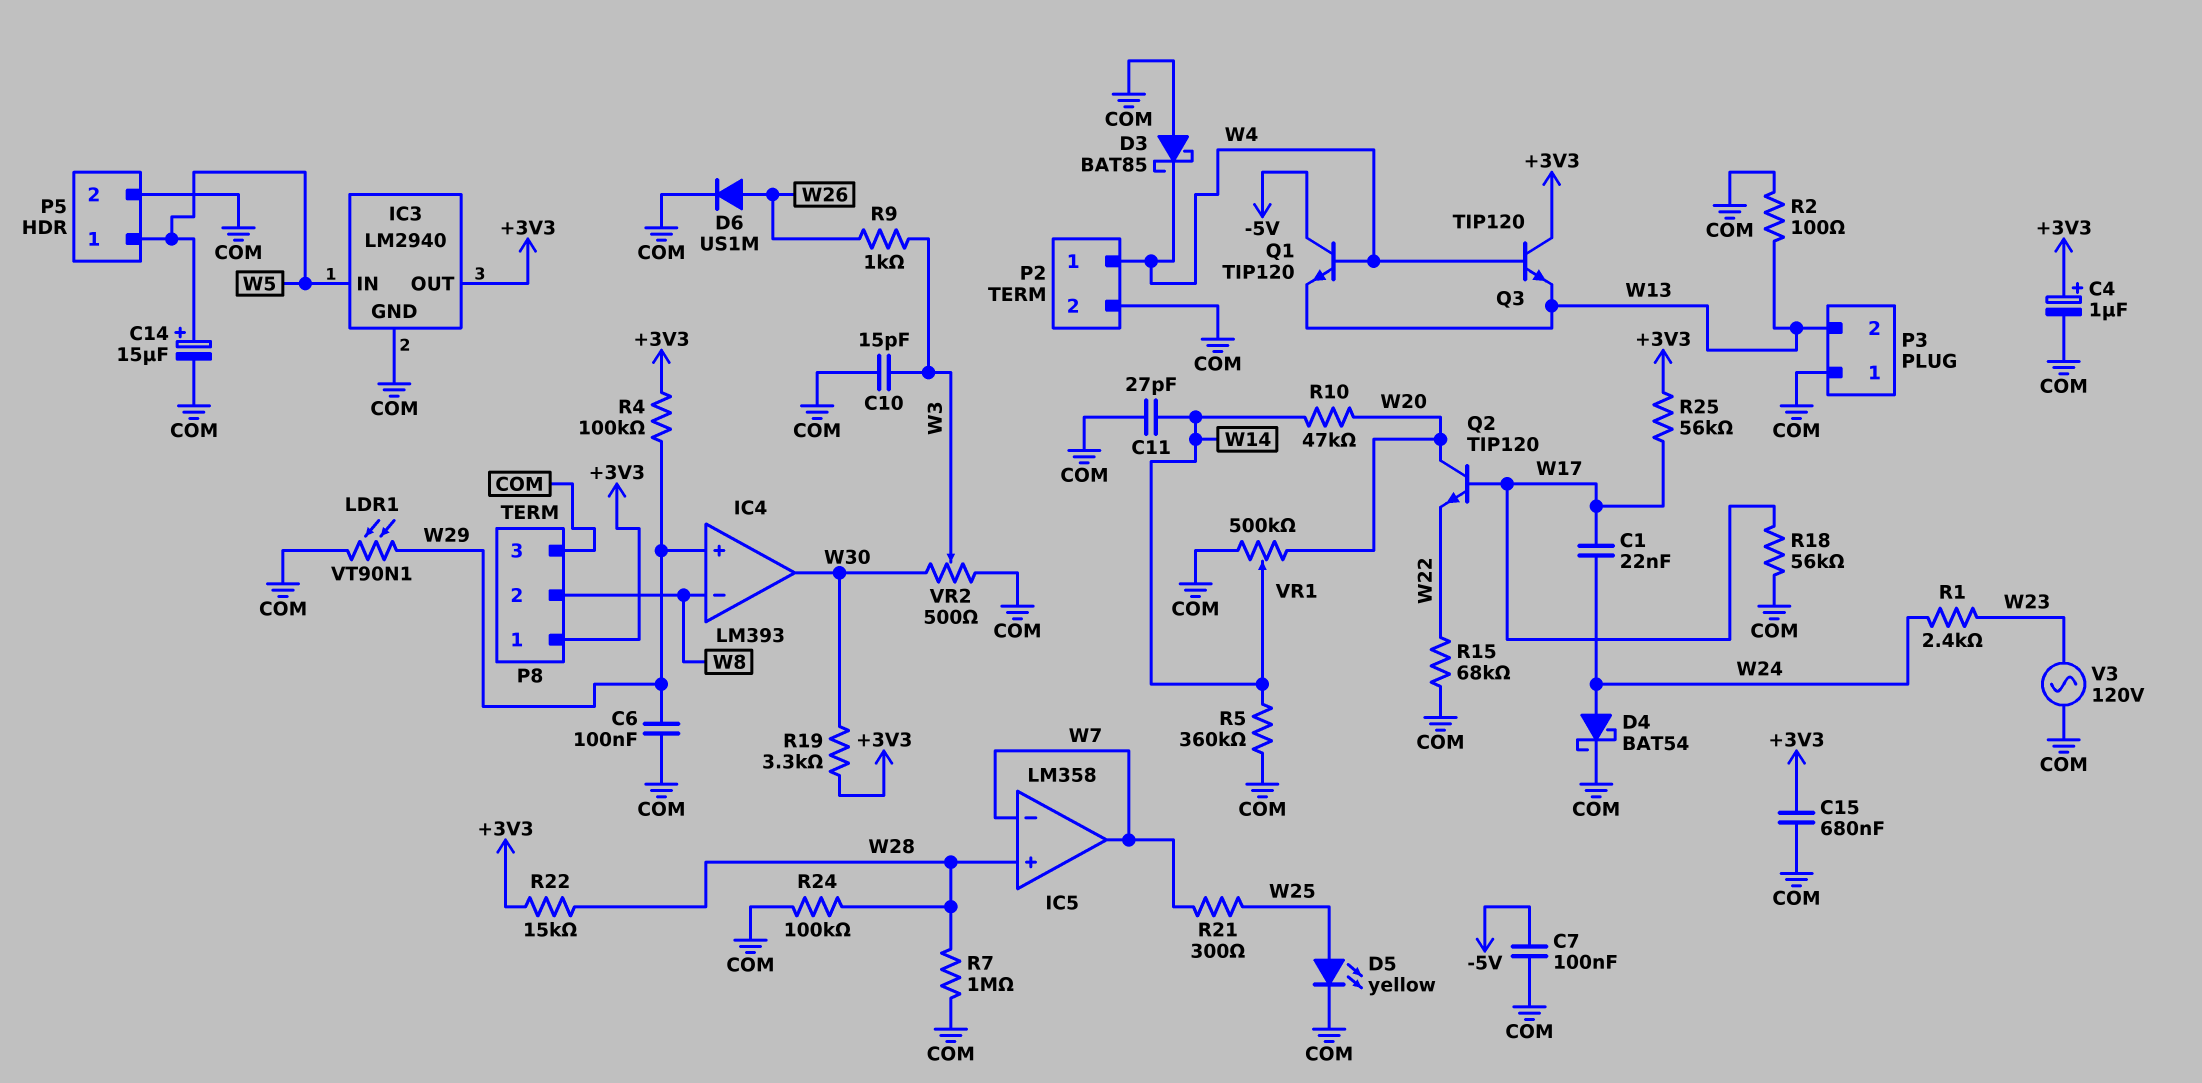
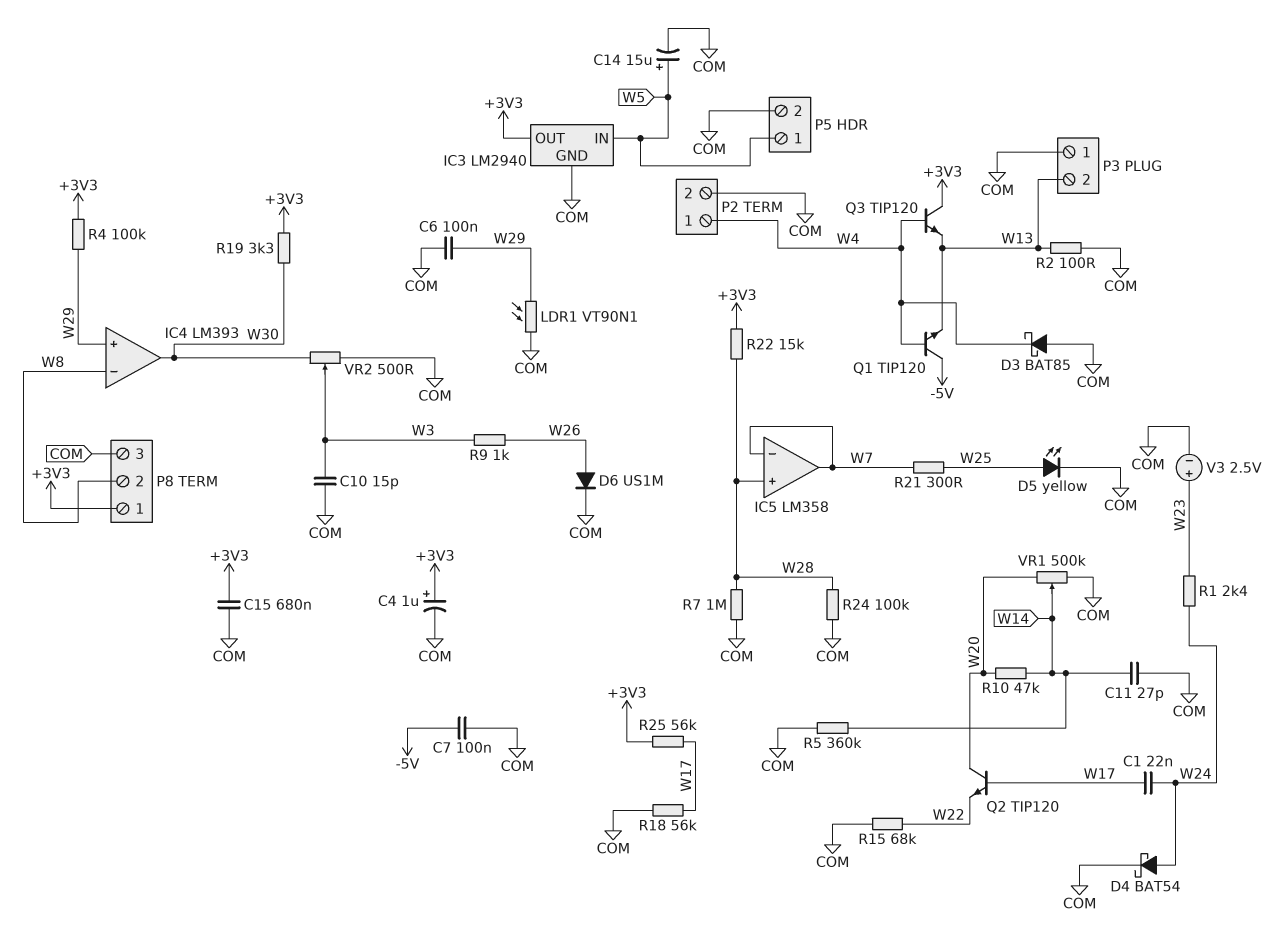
V3: AC 120V (COM, W23) -> 2.5V (plus W23, minus COM)

